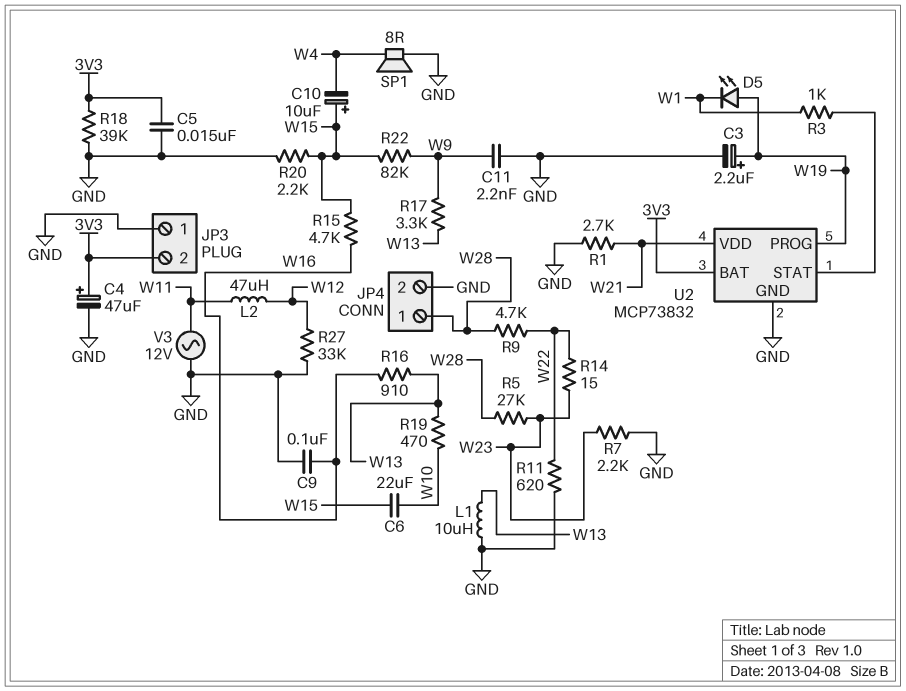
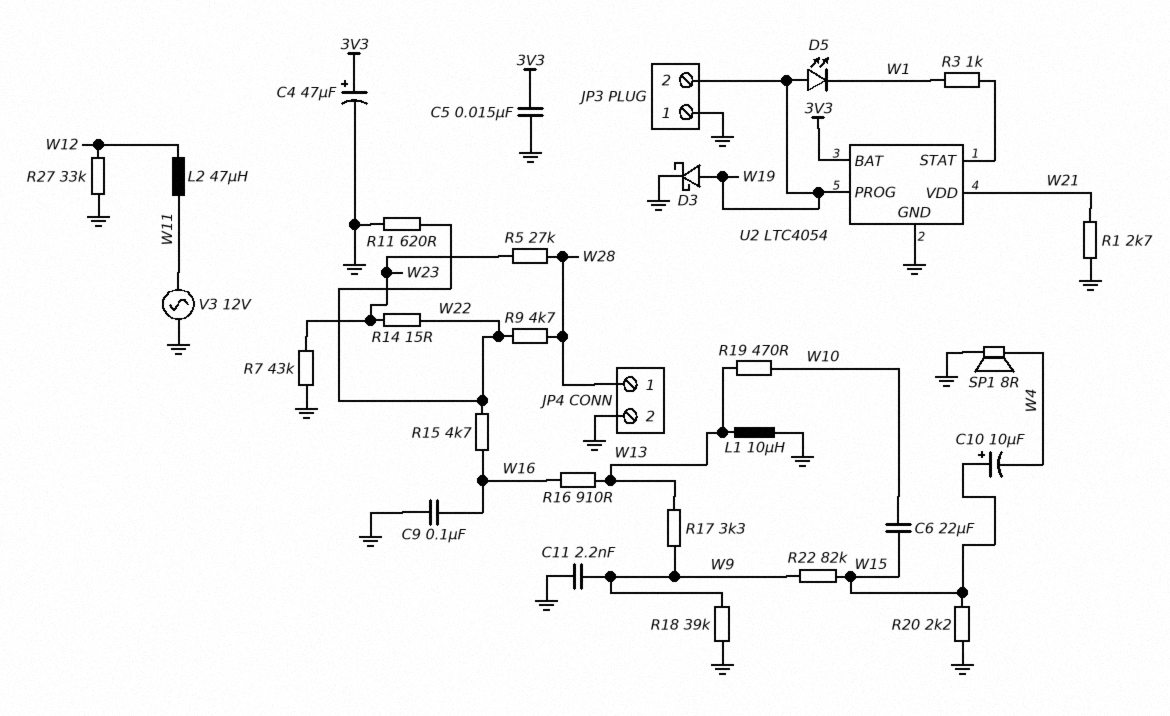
C3: 2.2uF (plus W19, minus GND) -> none
D3: none -> schottky (A W19, K GND)
JP3 pin 2: 3V3 -> W19
R7: 2.2k (GND, W23) -> 43k (GND, W23)
R15: 4.7k (W15, W16) -> 4.7k (W16, W22)
R18: 39k (3V3, GND) -> 39k (GND, W9)
U2: MCP73832 -> LTC4054

